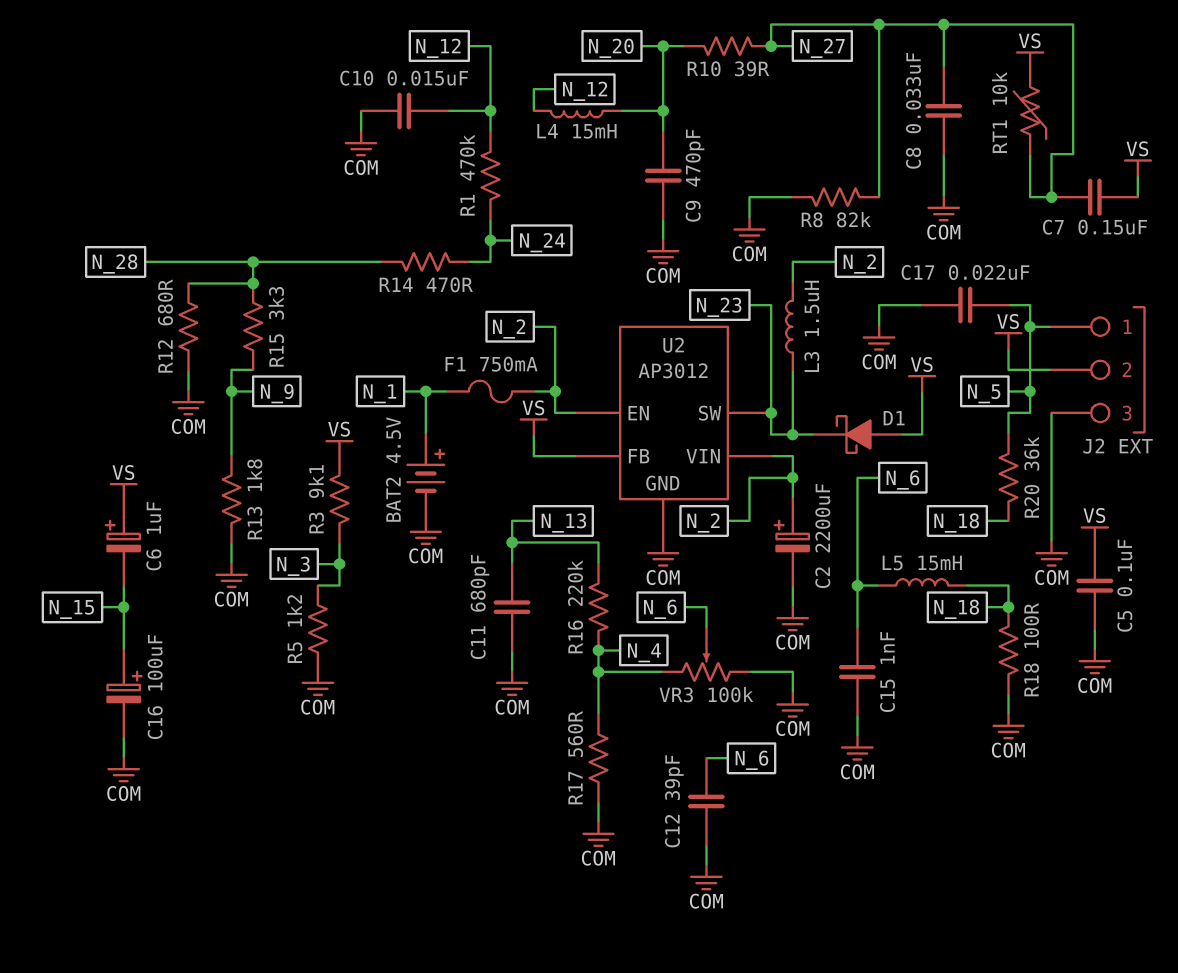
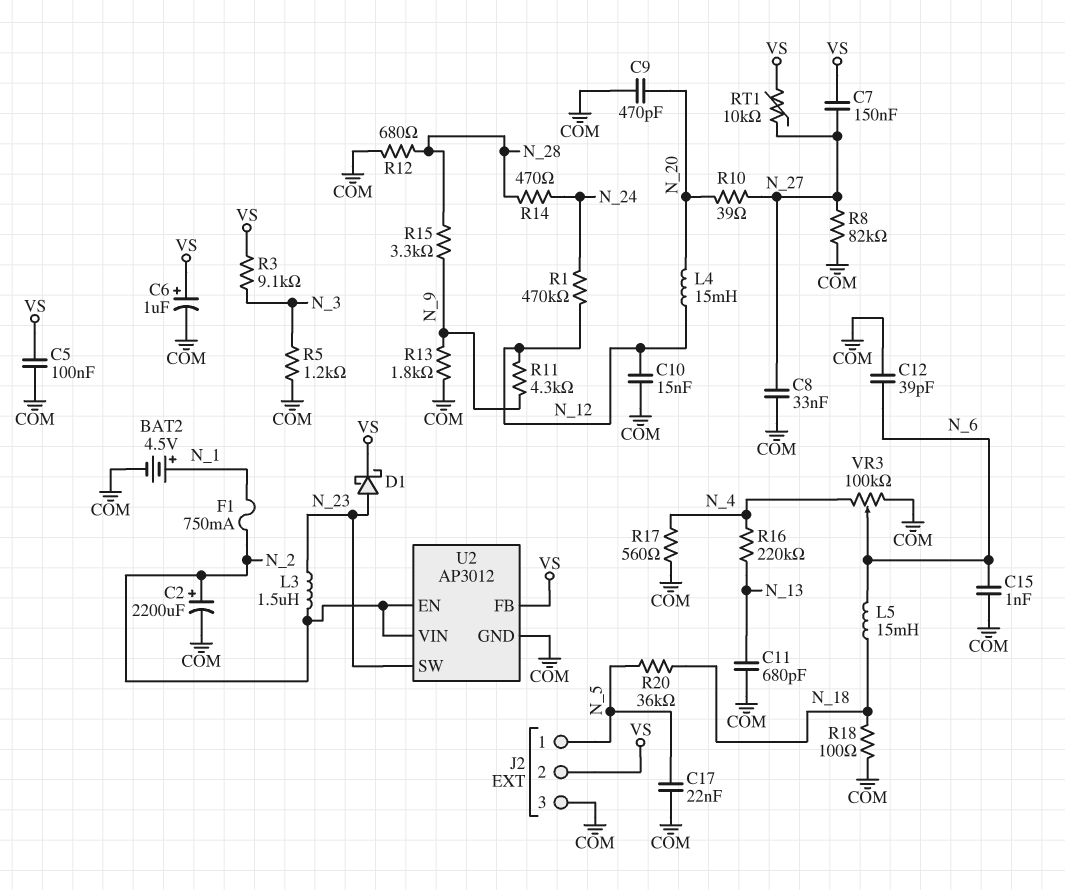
C6: 1uF (plus VS, minus N_15) -> 1uF (plus VS, minus COM)
C16: 100uF (plus N_15, minus COM) -> none
D1: schottky (A VS, K N_23) -> schottky (A N_23, K VS)
R11: none -> 4.3k (N_9, N_12)

